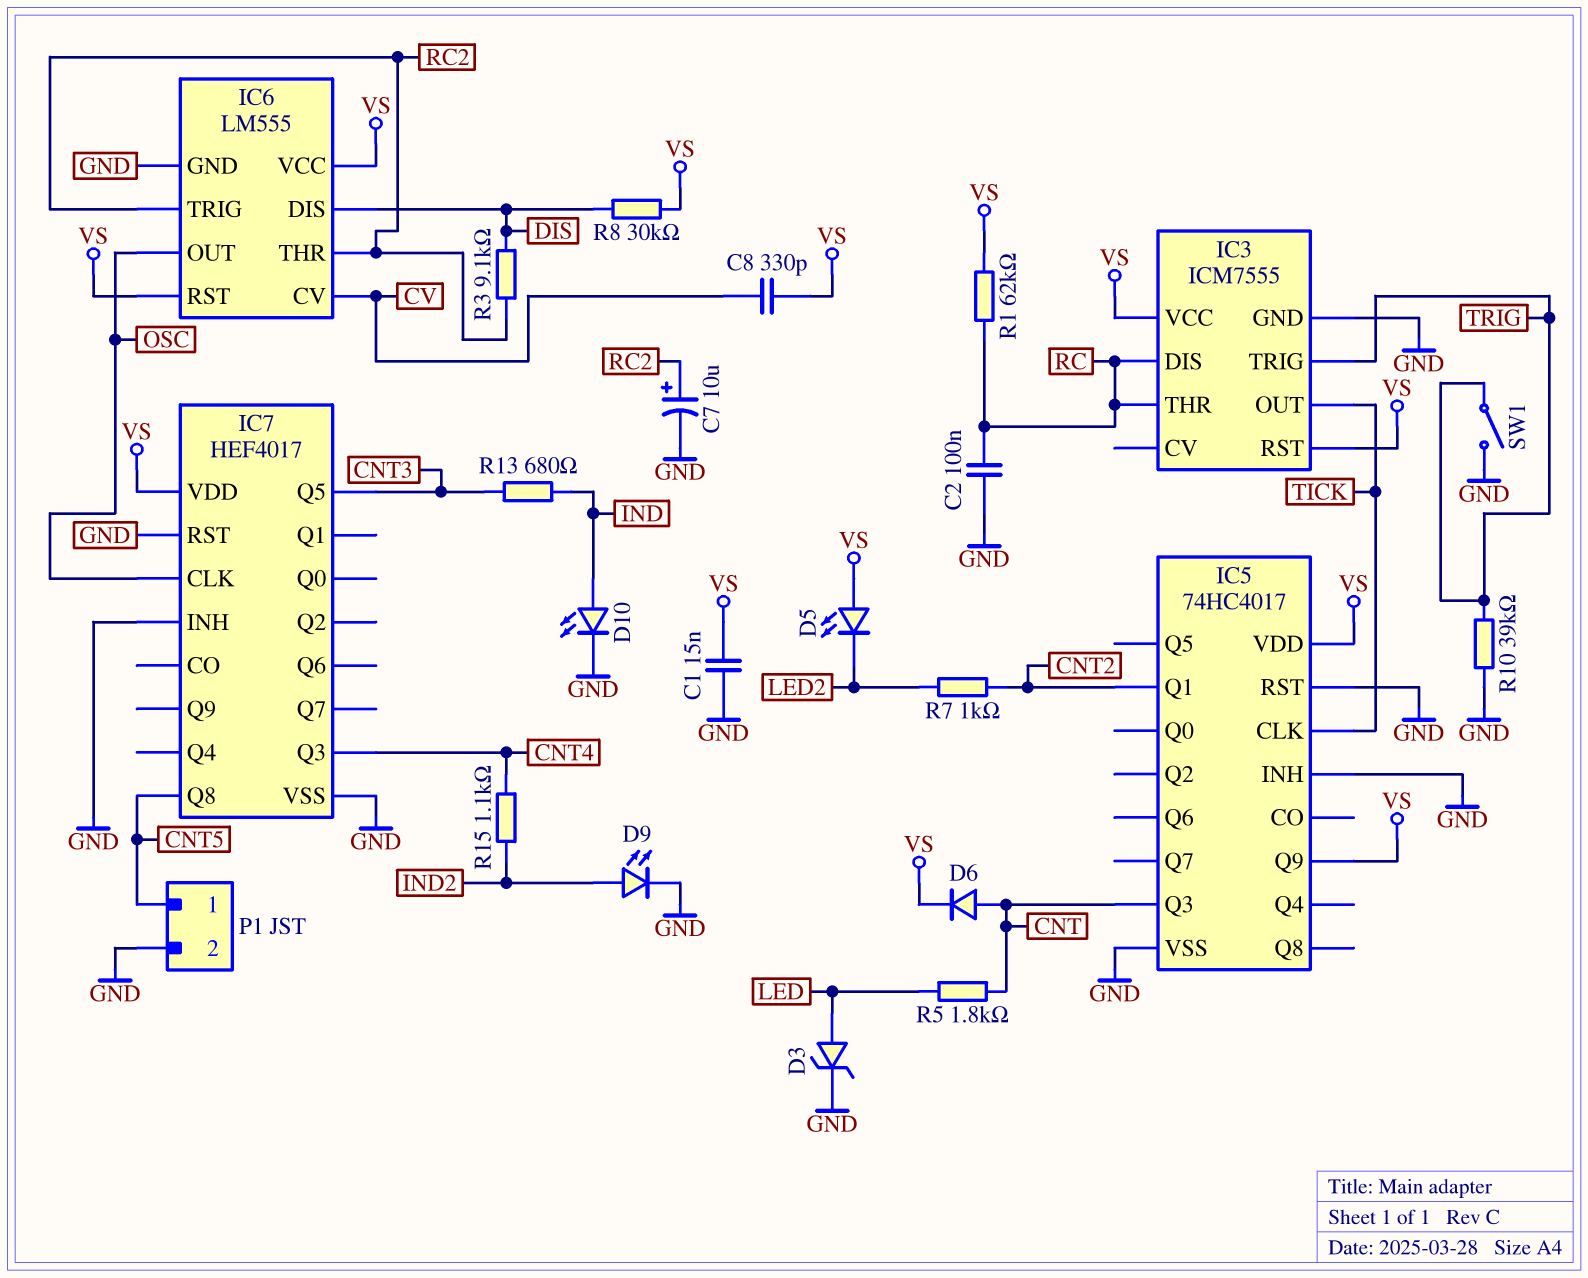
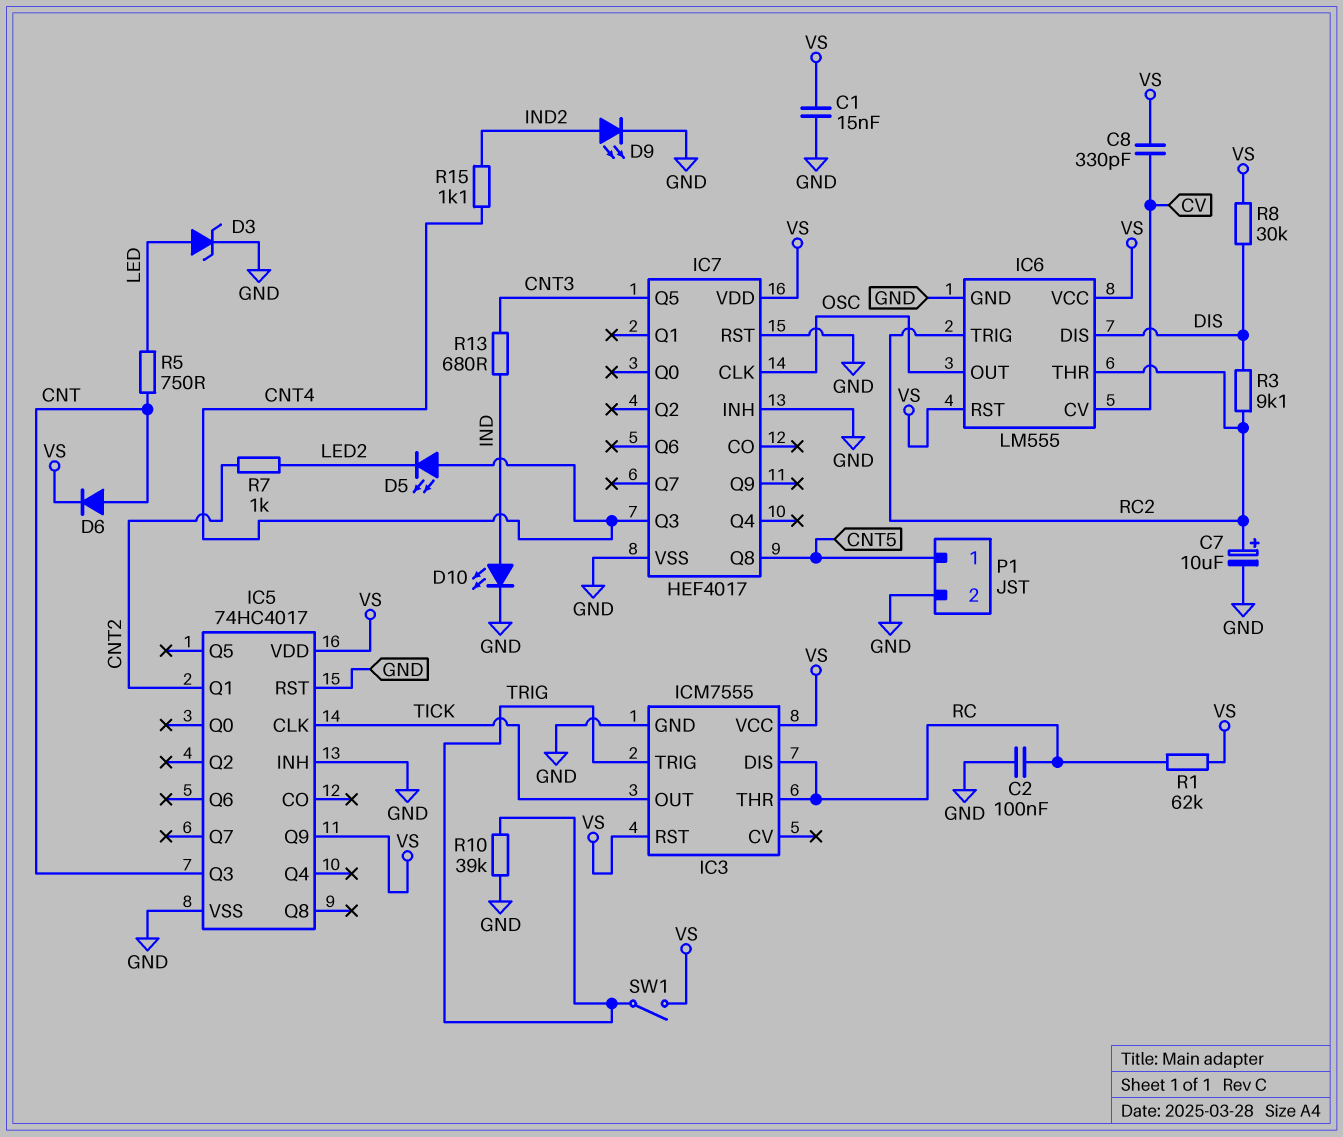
D5: LED (A VS, K LED2) -> LED (A CNT4, K LED2)
R5: 1.8k (CNT, LED) -> 750 (CNT, LED)
SW1: switch (GND, TRIG) -> switch (TRIG, VS)

